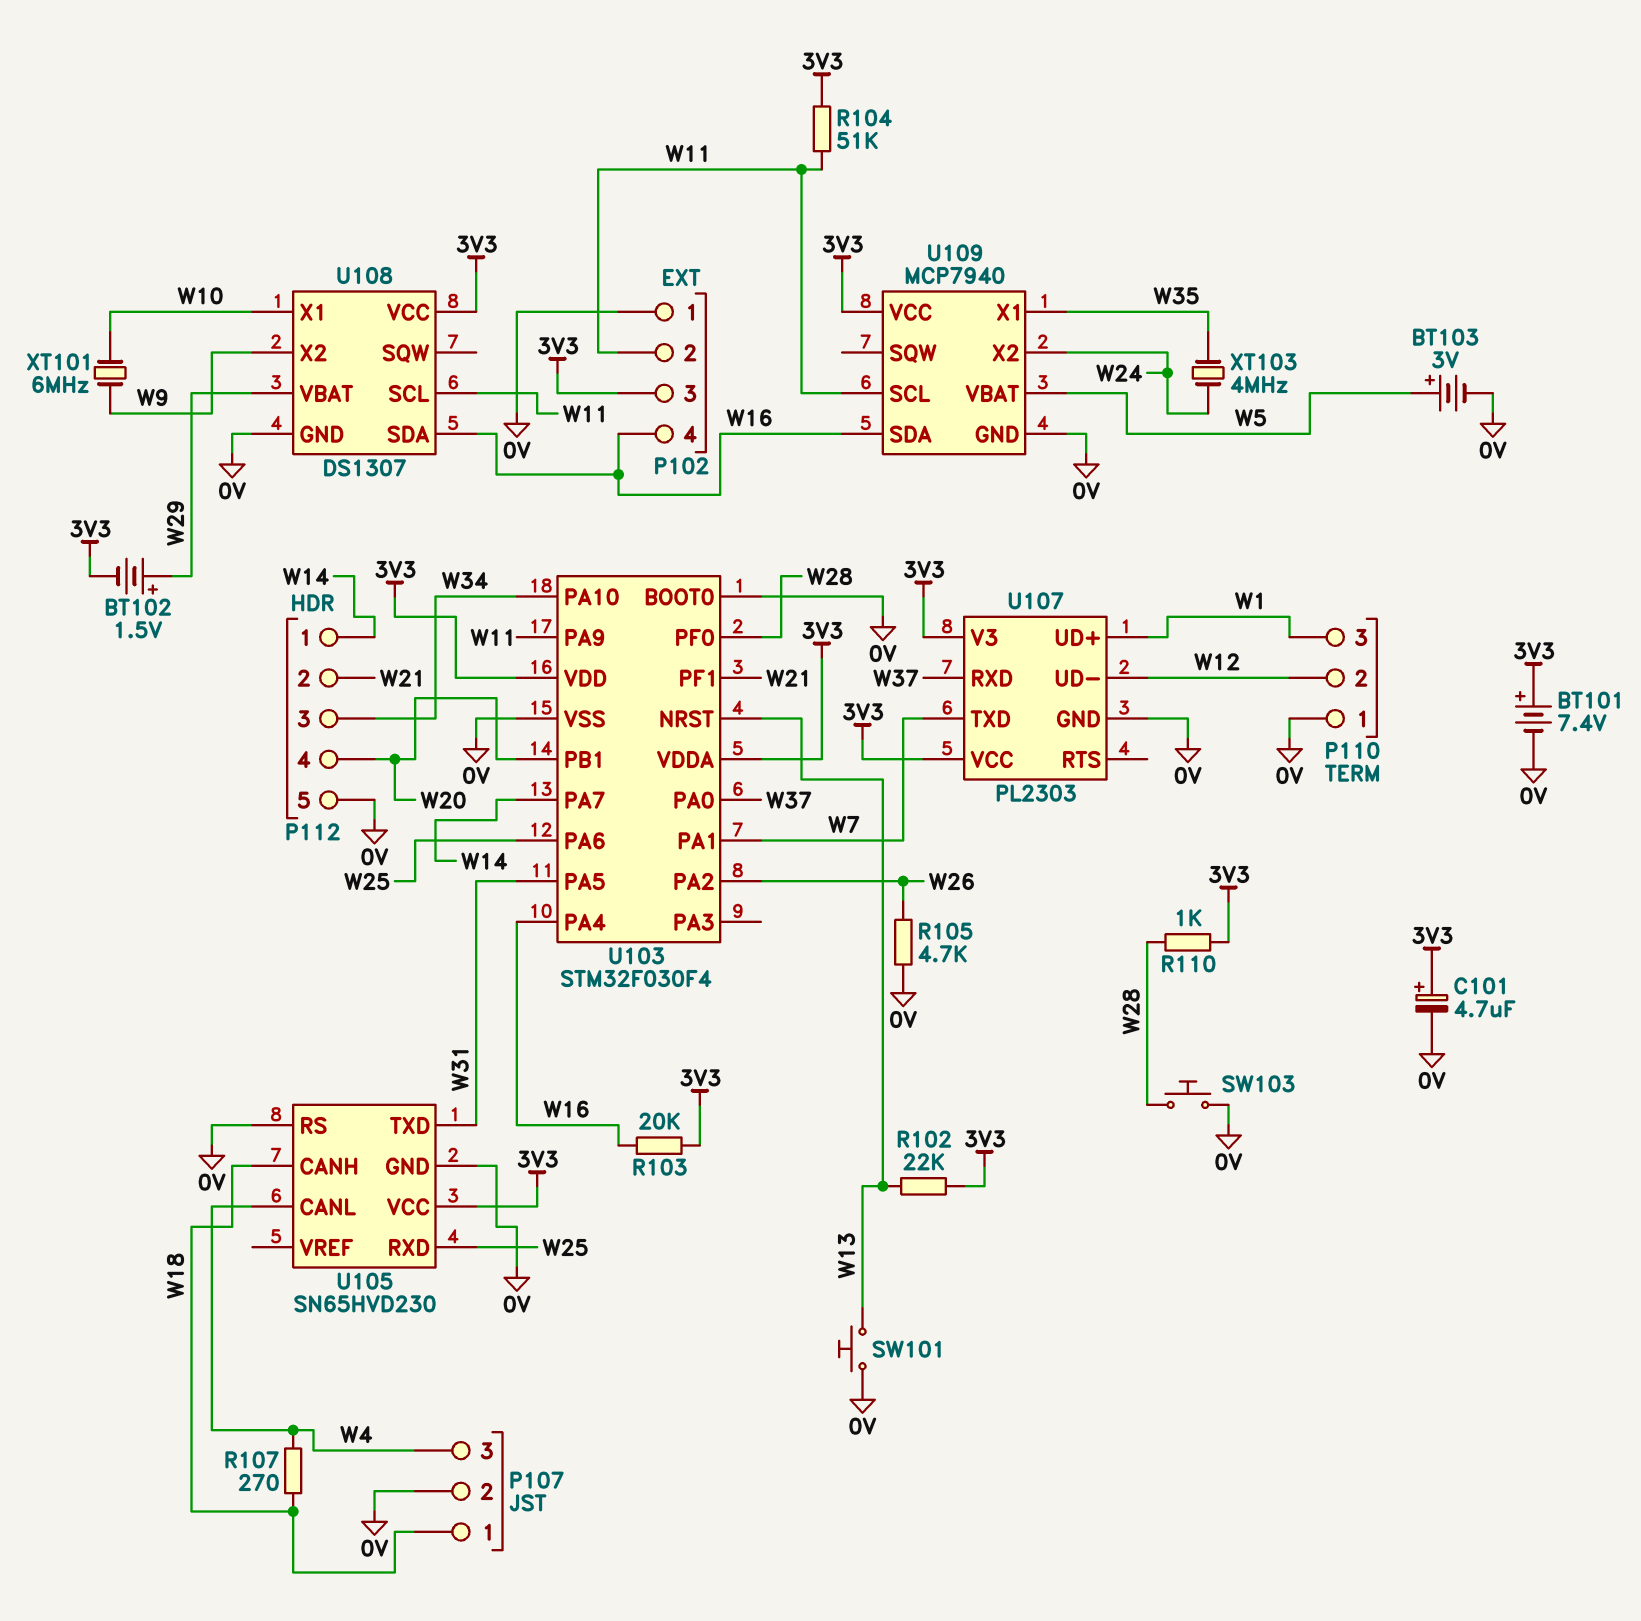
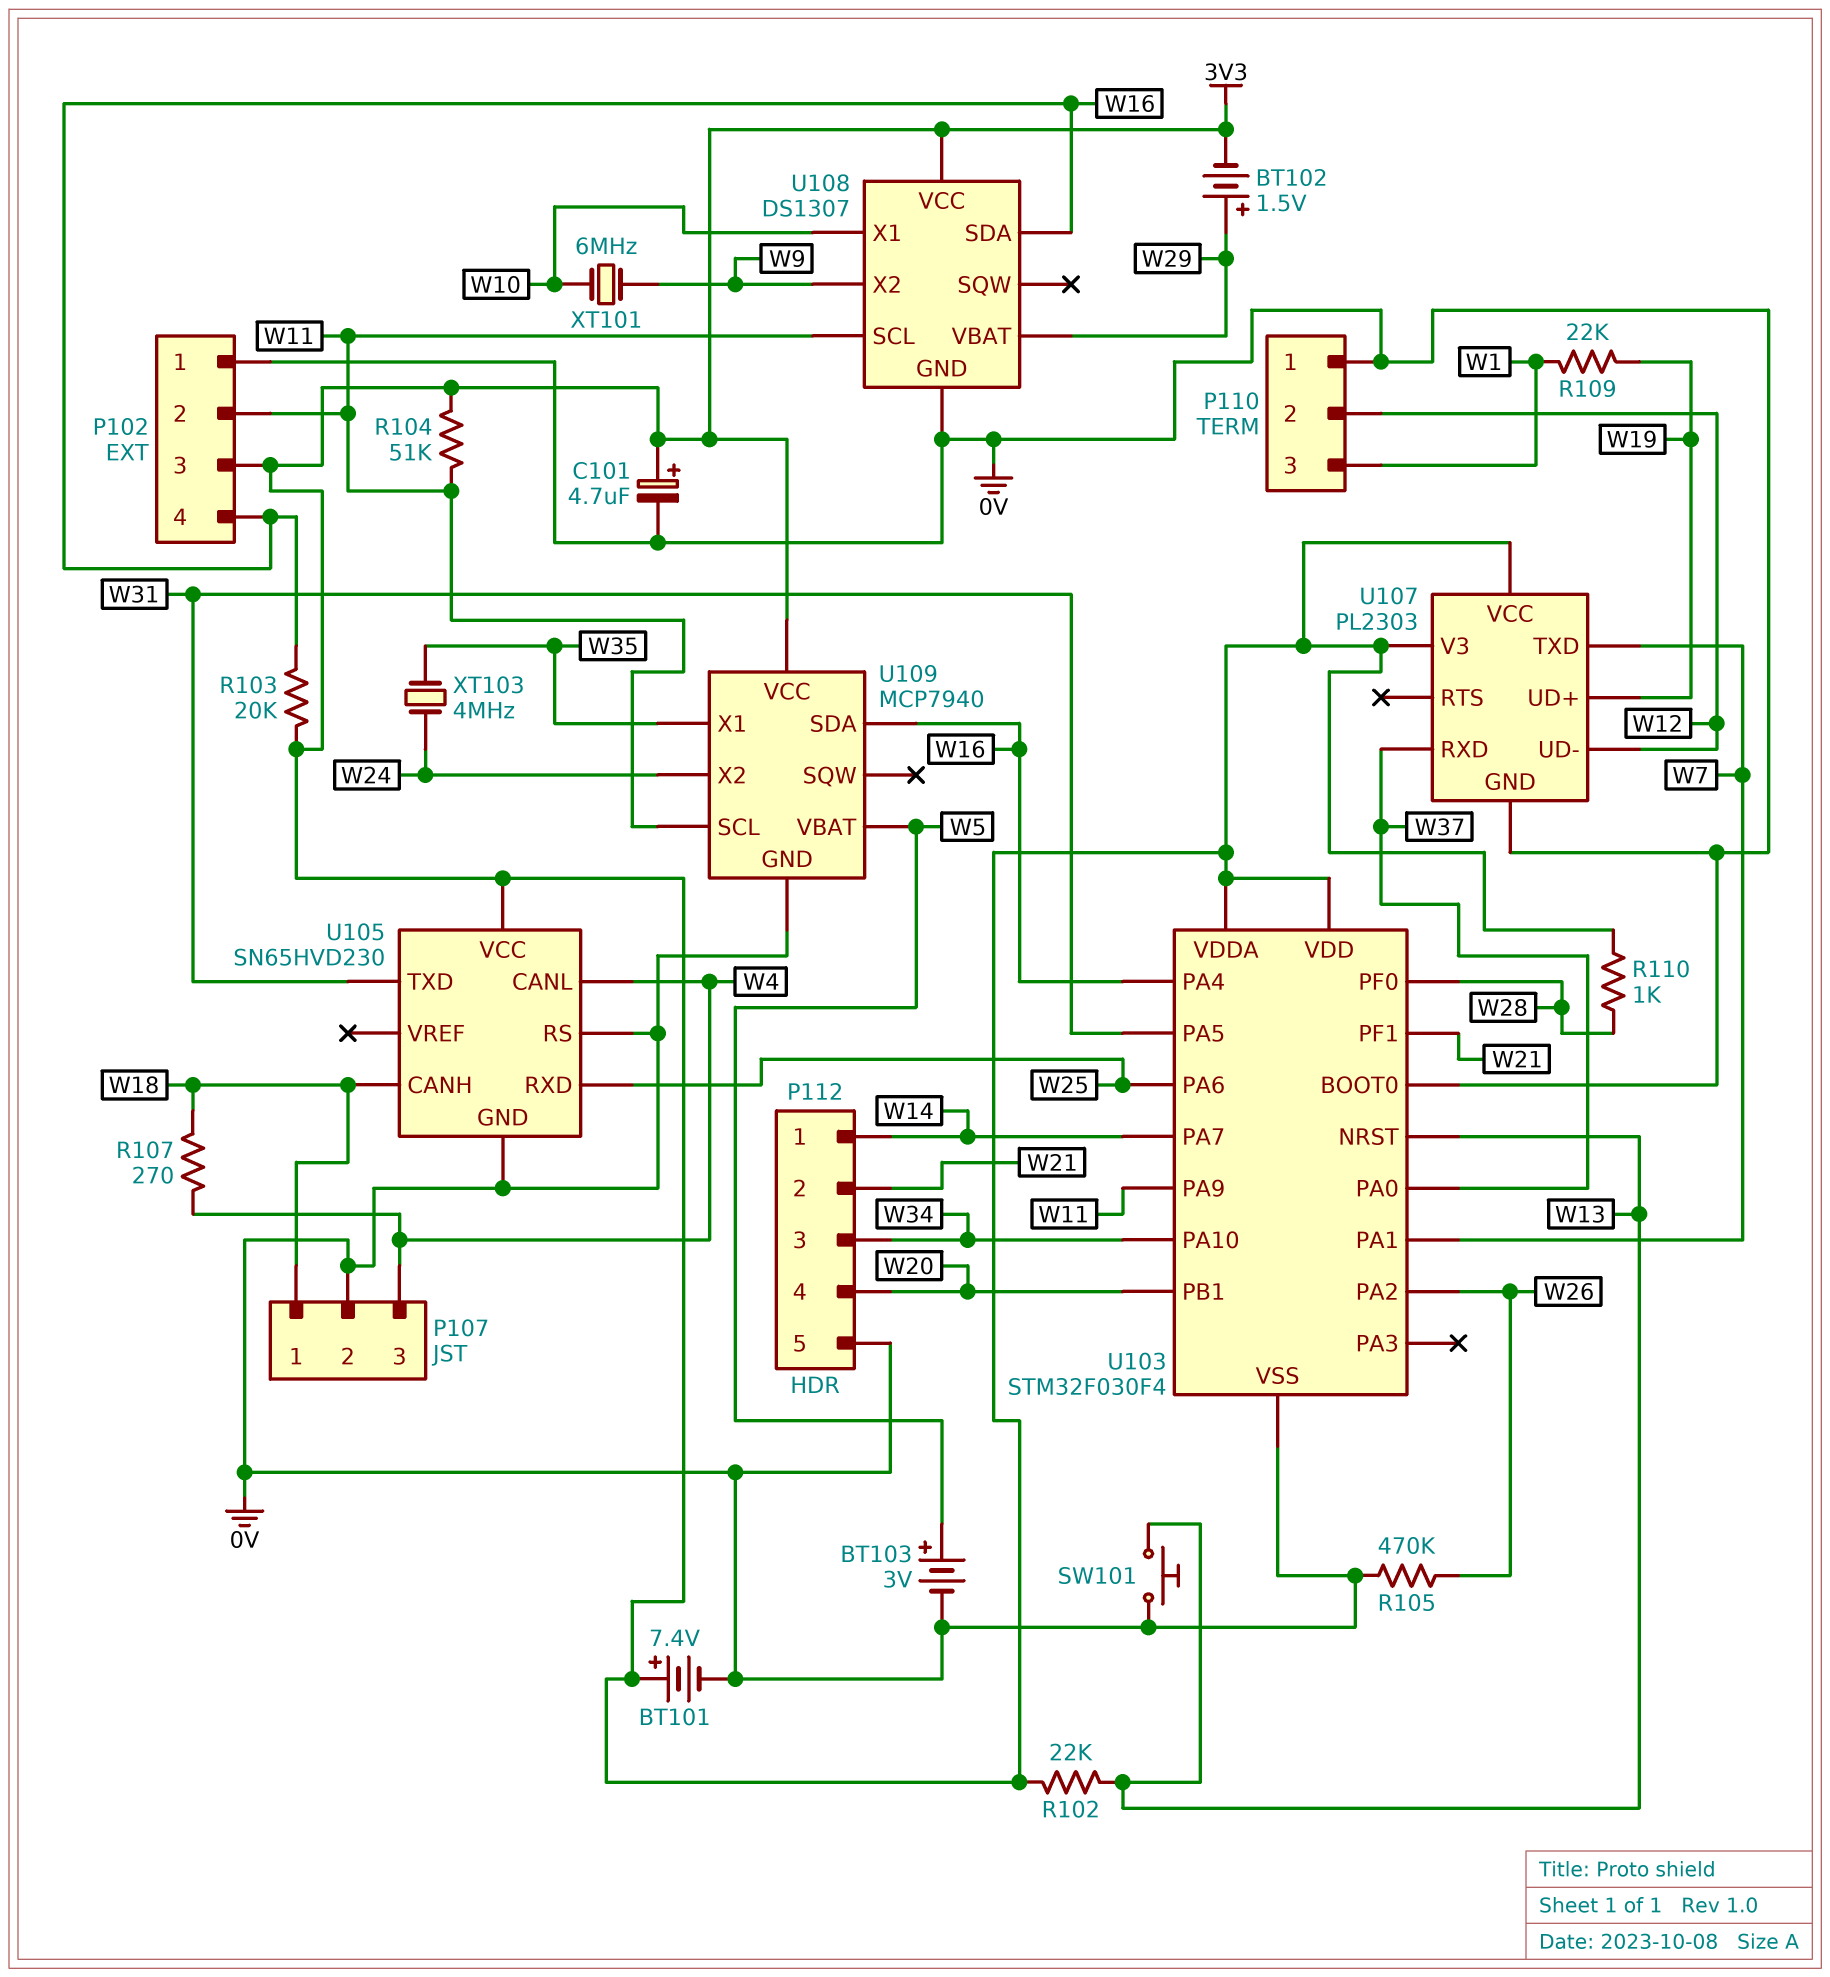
R105: 4.7k (0V, W26) -> 470k (0V, W26)
R109: none -> 22k (W1, W19)
SW103: button (0V, W28) -> none
U107 pin UD+: W1 -> W19

